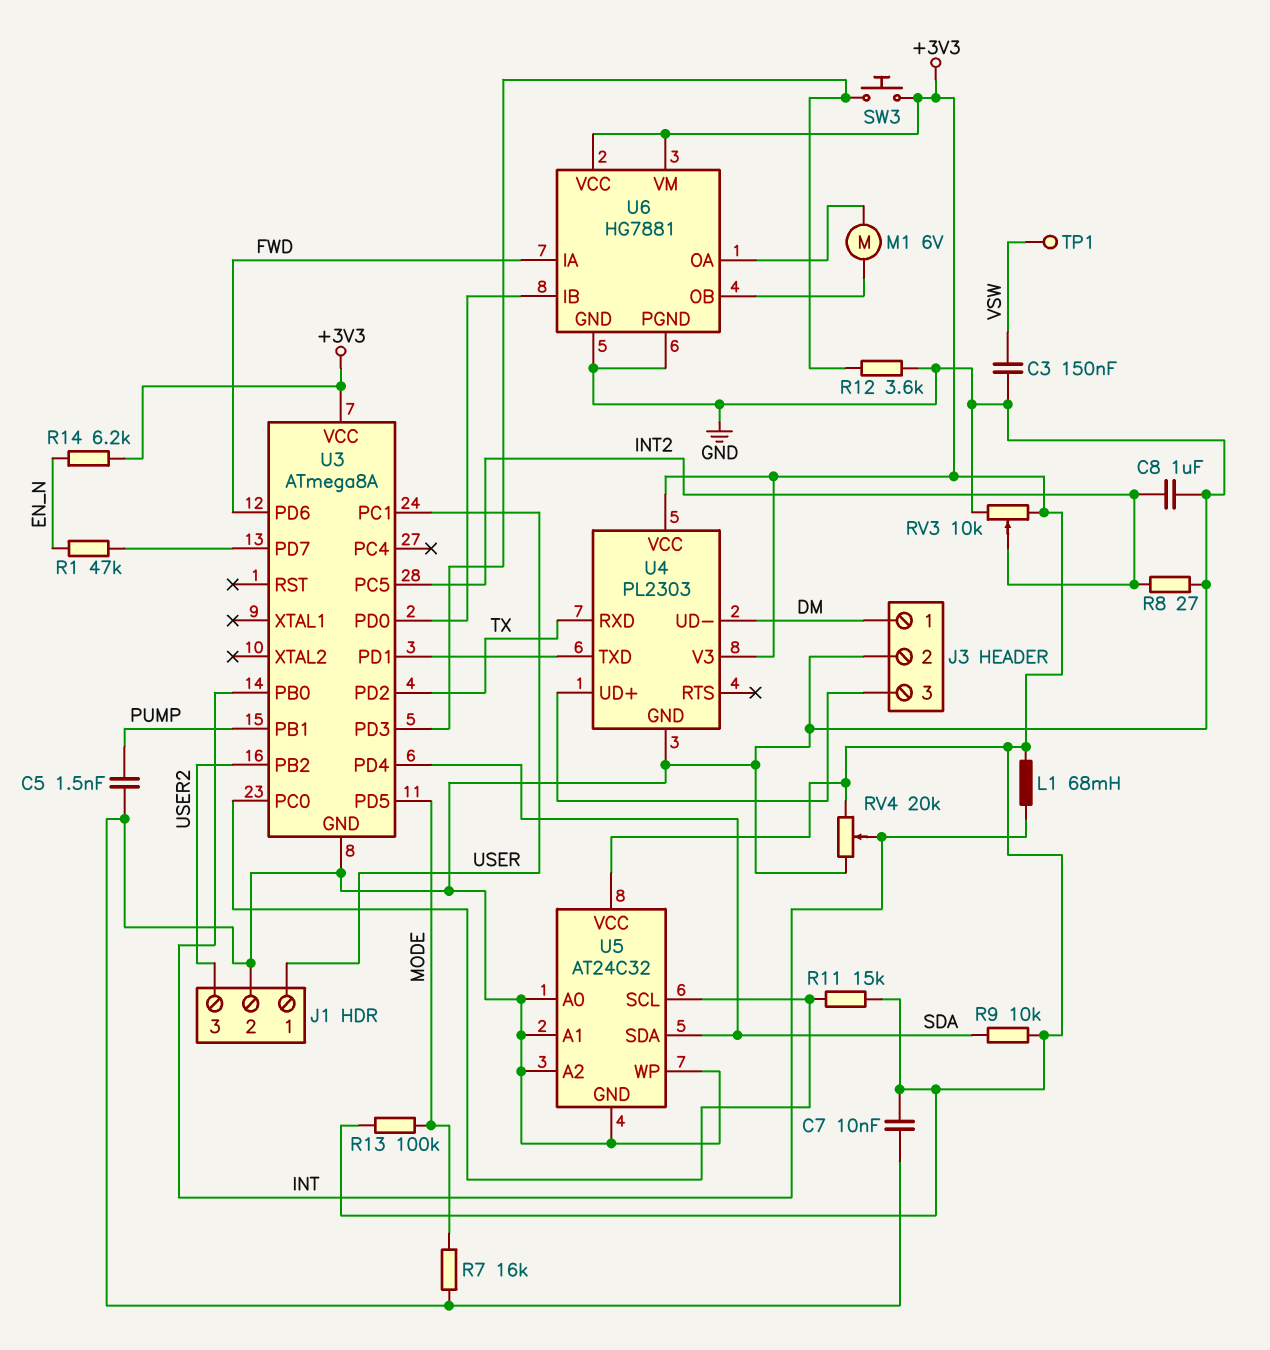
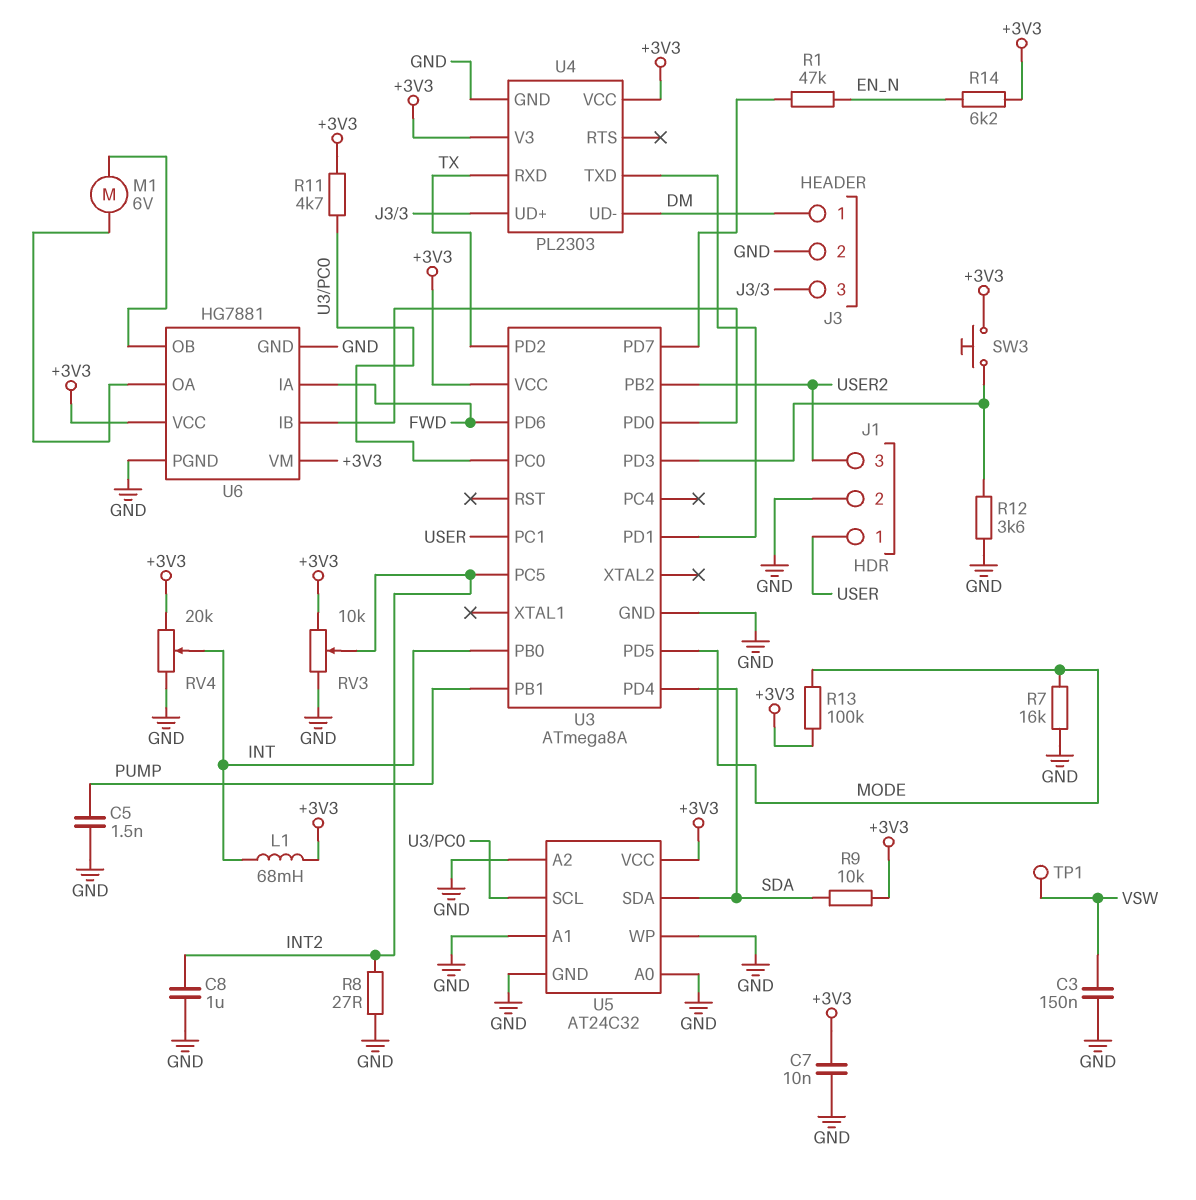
R11: 15k (+3V3, U3/PC0) -> 4.7k (+3V3, U3/PC0)

